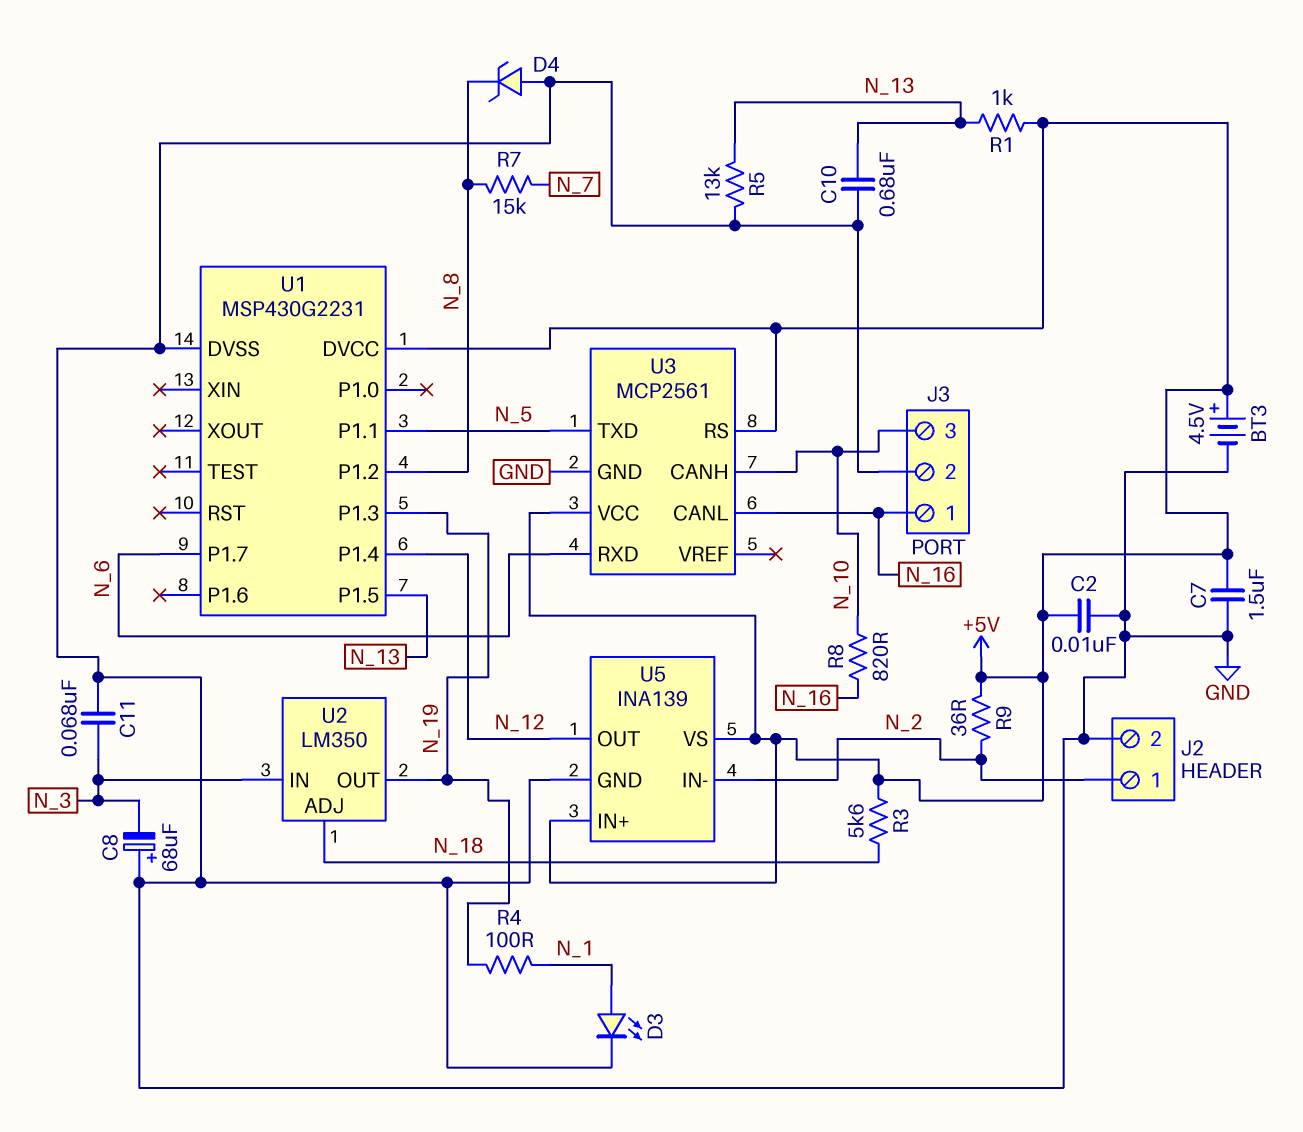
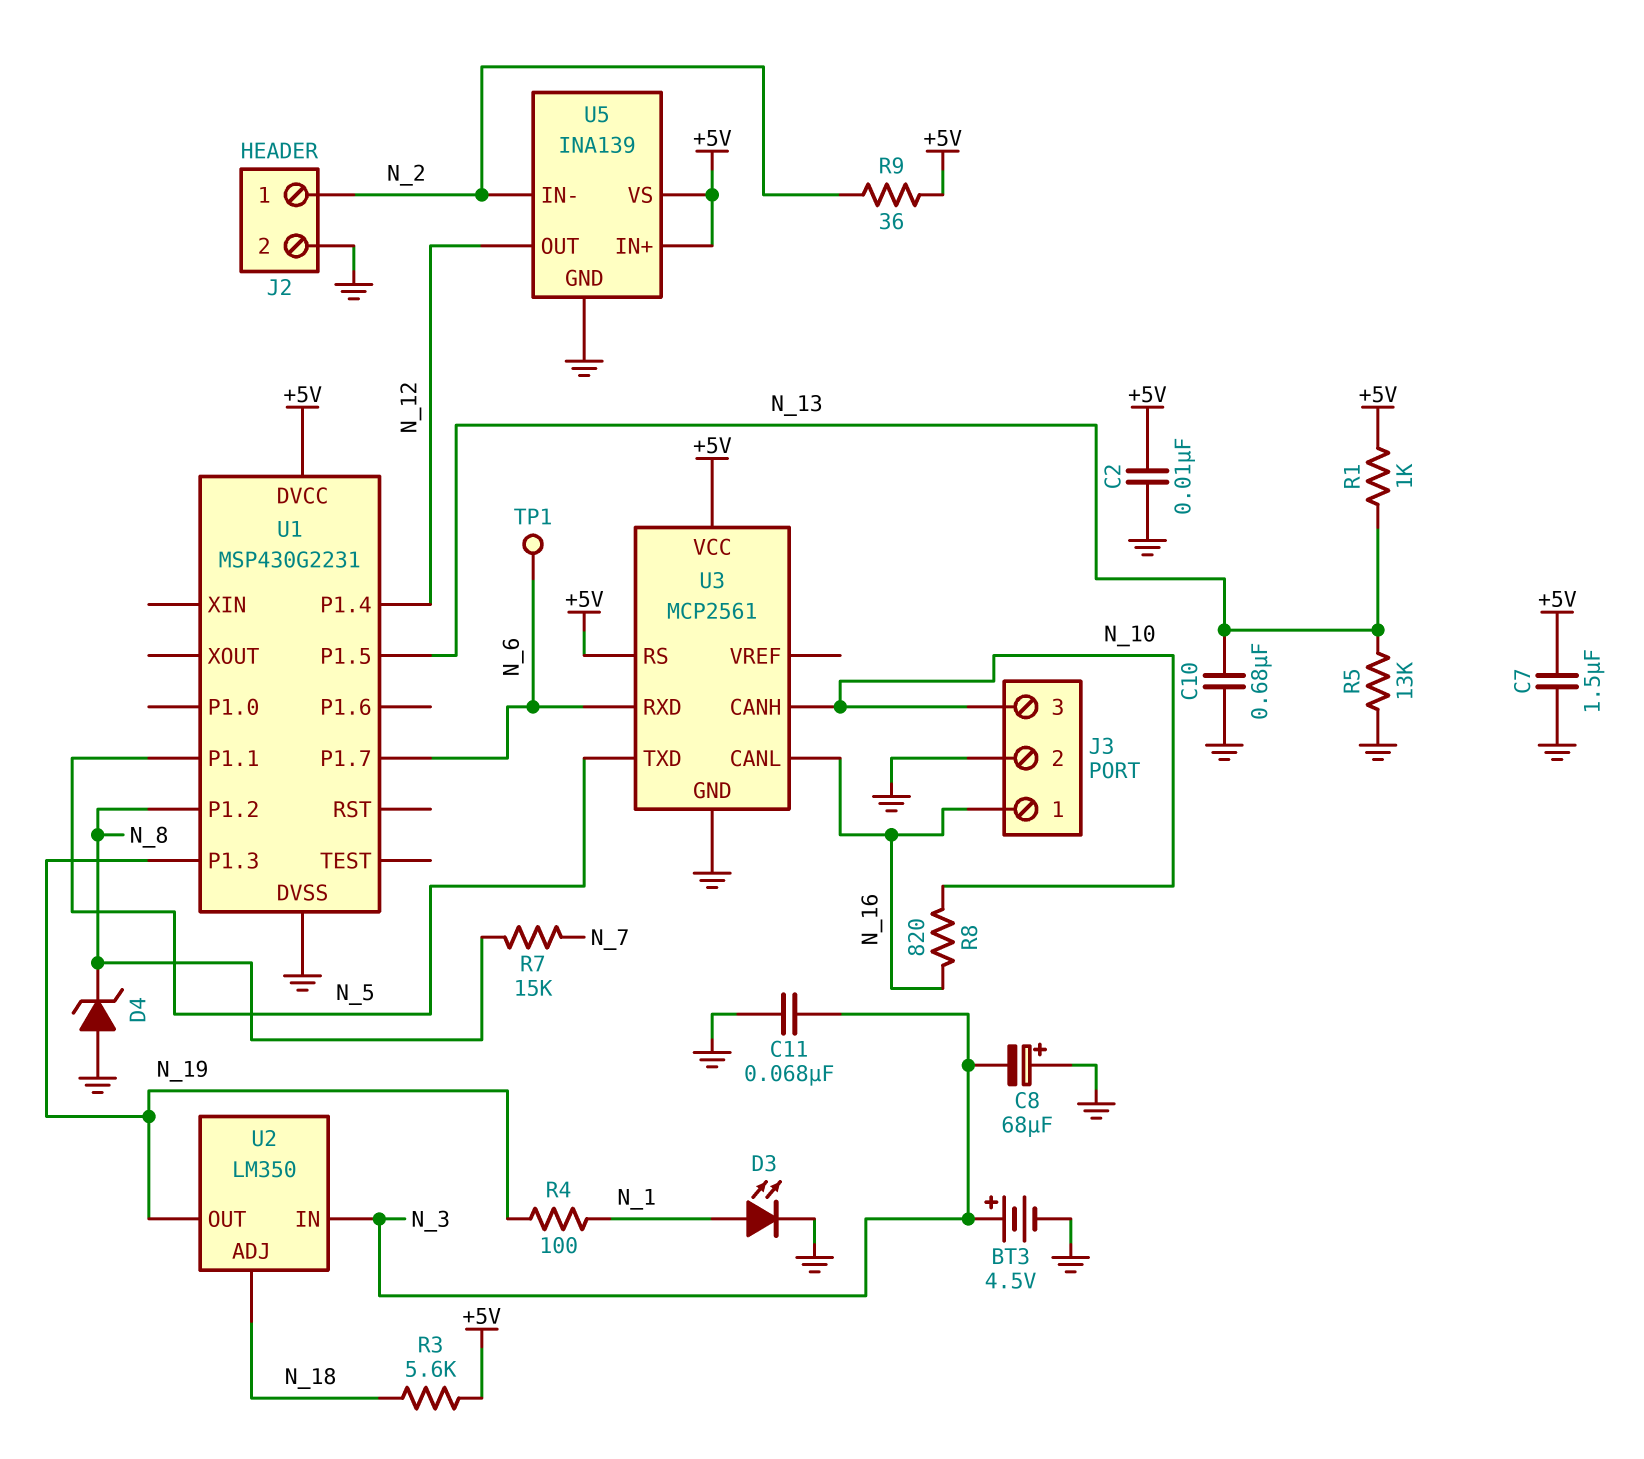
BT3: 4.5V (plus +5V, minus GND) -> 4.5V (plus N_3, minus GND)
TP1: none -> test point (N_6)

